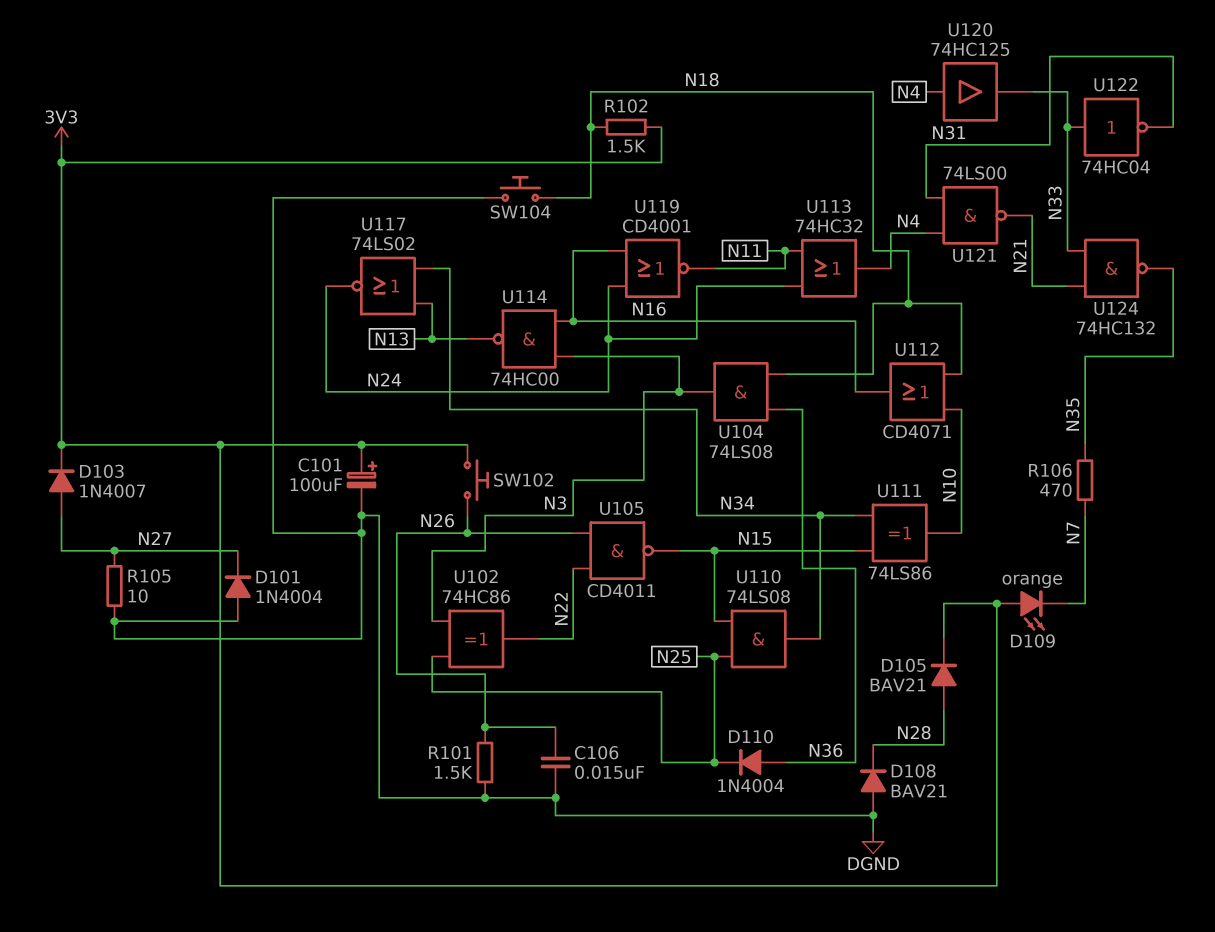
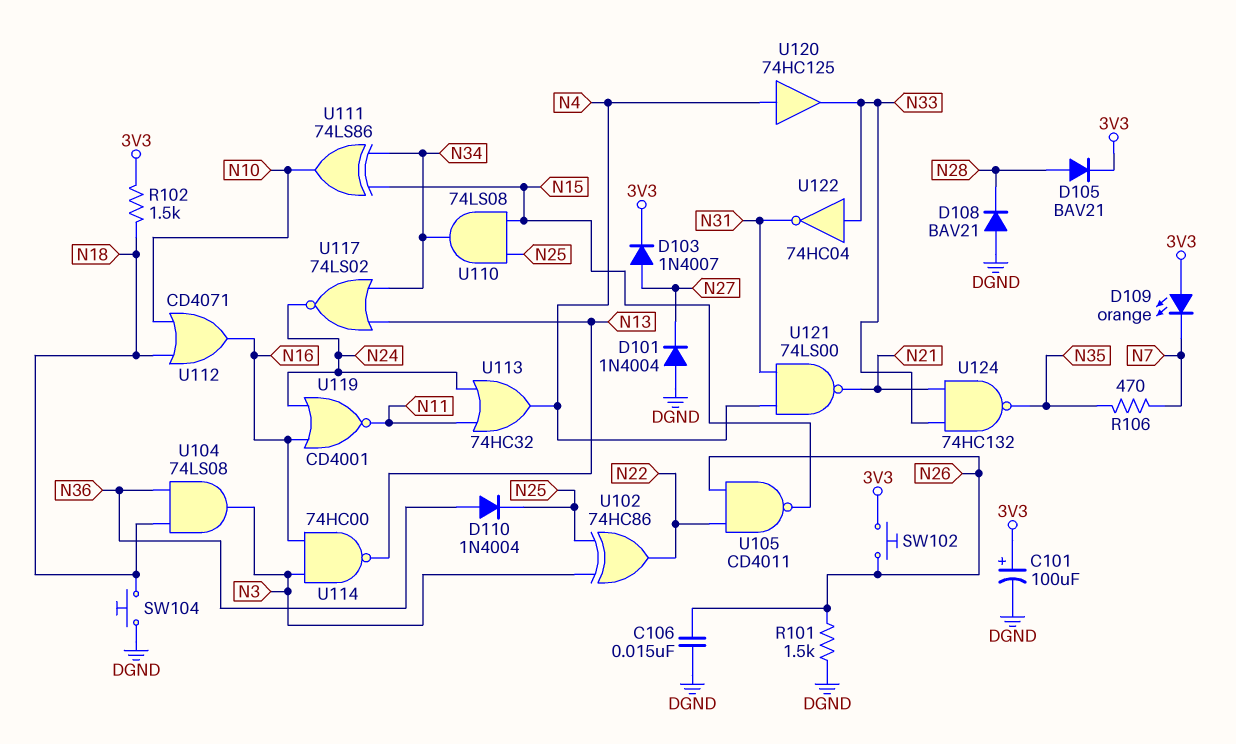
R105: 10 (DGND, N27) -> none

